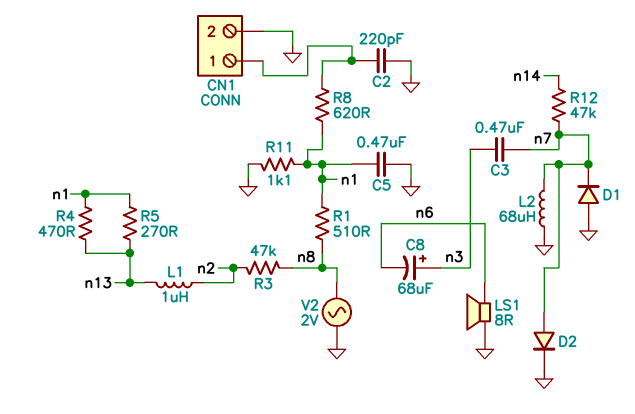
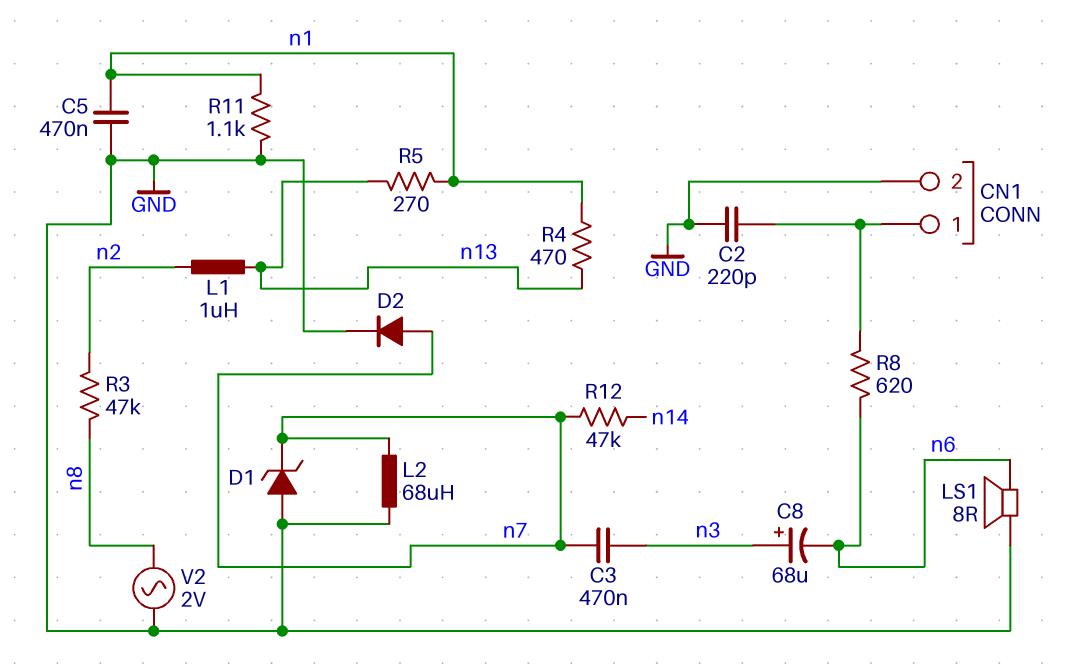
D1: diode (A GND, K n7) -> zener (A GND, K n7)
R1: 510 (n1, n8) -> none
R8: 620 (CN1/1, n1) -> 620 (CN1/1, n6)

